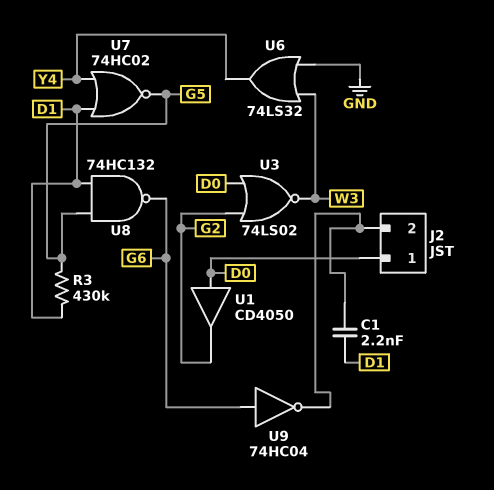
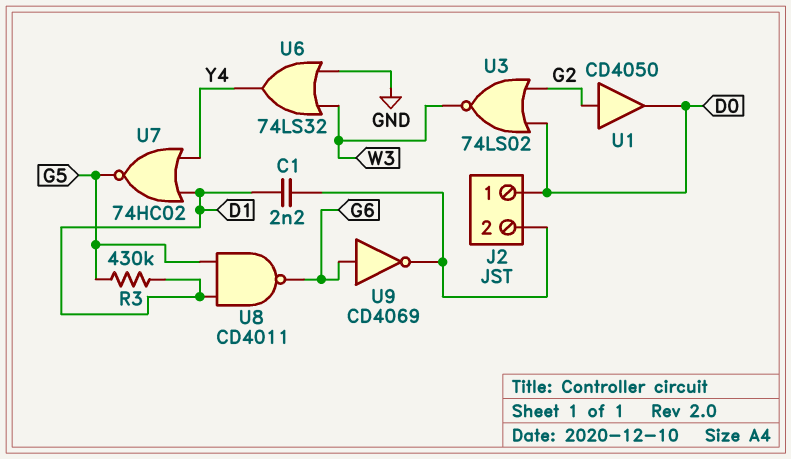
U1: buffer CD4050 (in D0, out G2) -> buffer CD4050 (in G2, out D0)
U8: NAND 74HC132 (in D1, in G5, out G6) -> NAND CD4011 (in D1, in G5, out G6)
U9: NOT 74HC04 (in G6, out J2/2) -> NOT CD4069 (in G6, out J2/2)

